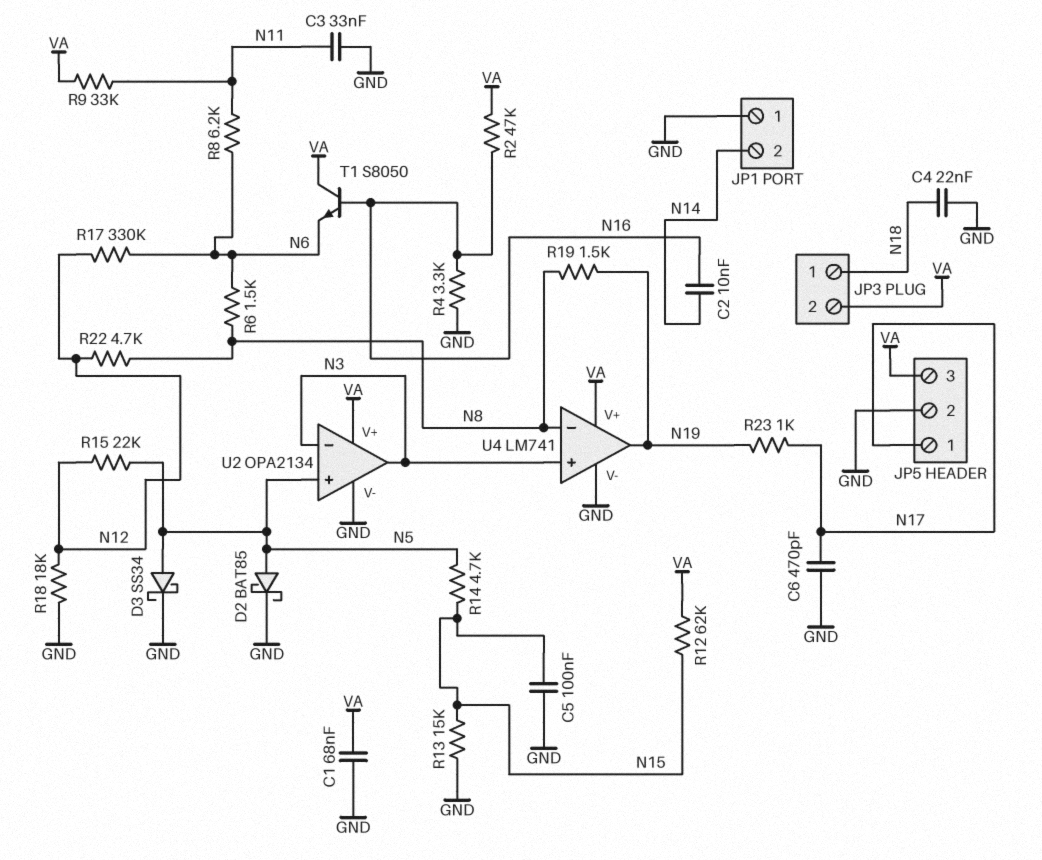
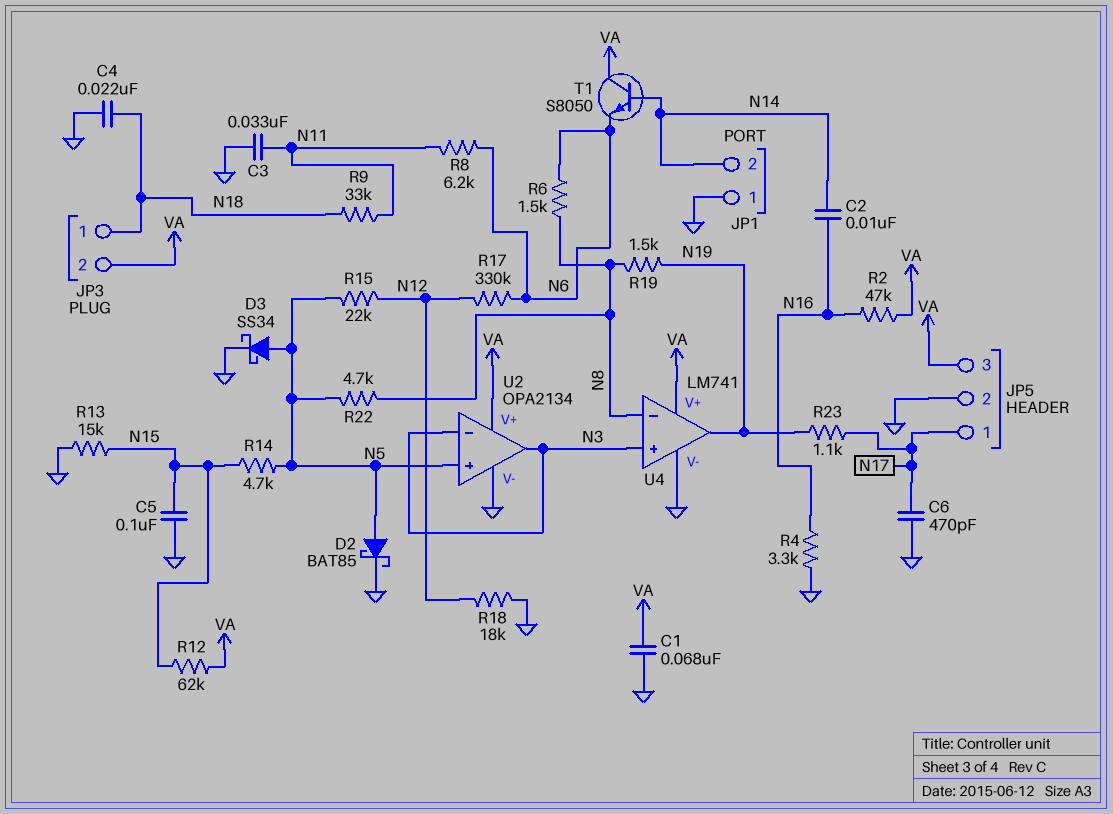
R9: 33k (N11, VA) -> 33k (N11, N18)
R22: 4.7k (N8, N12) -> 4.7k (N5, N8)
R23: 1k (N17, N19) -> 1.1k (N17, N19)
T1: NPN S8050 (B N16, C VA, E N6) -> NPN S8050 (B N14, C VA, E N6)

